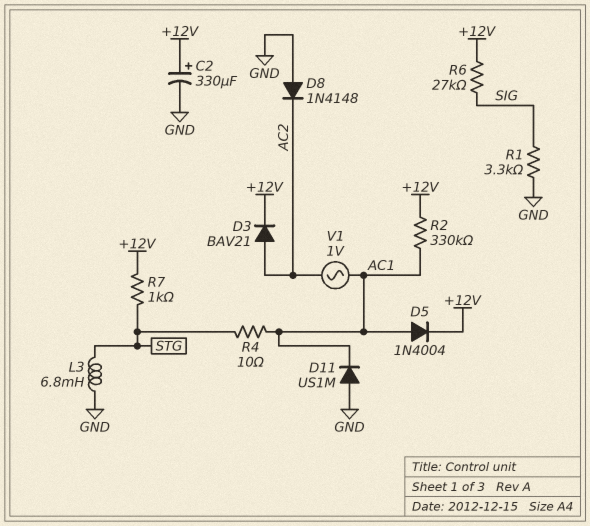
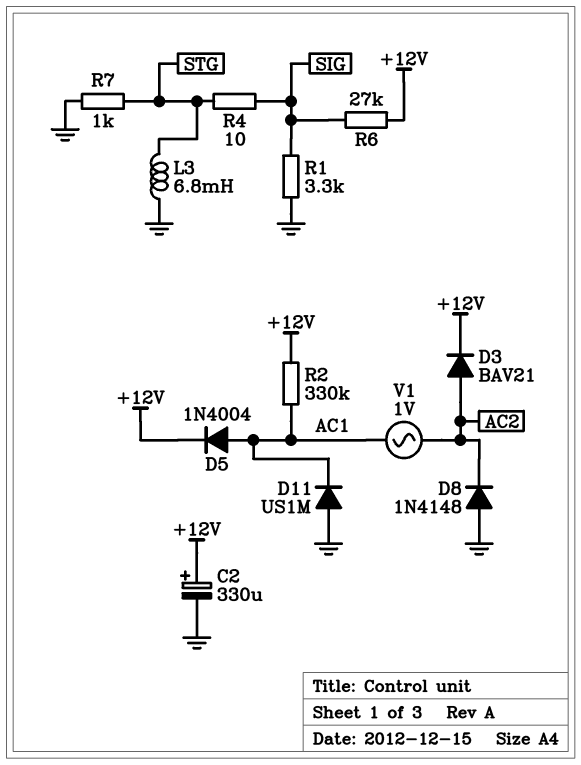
R4: 10 (AC1, STG) -> 10 (SIG, STG)
R7: 1k (+12V, STG) -> 1k (GND, STG)

